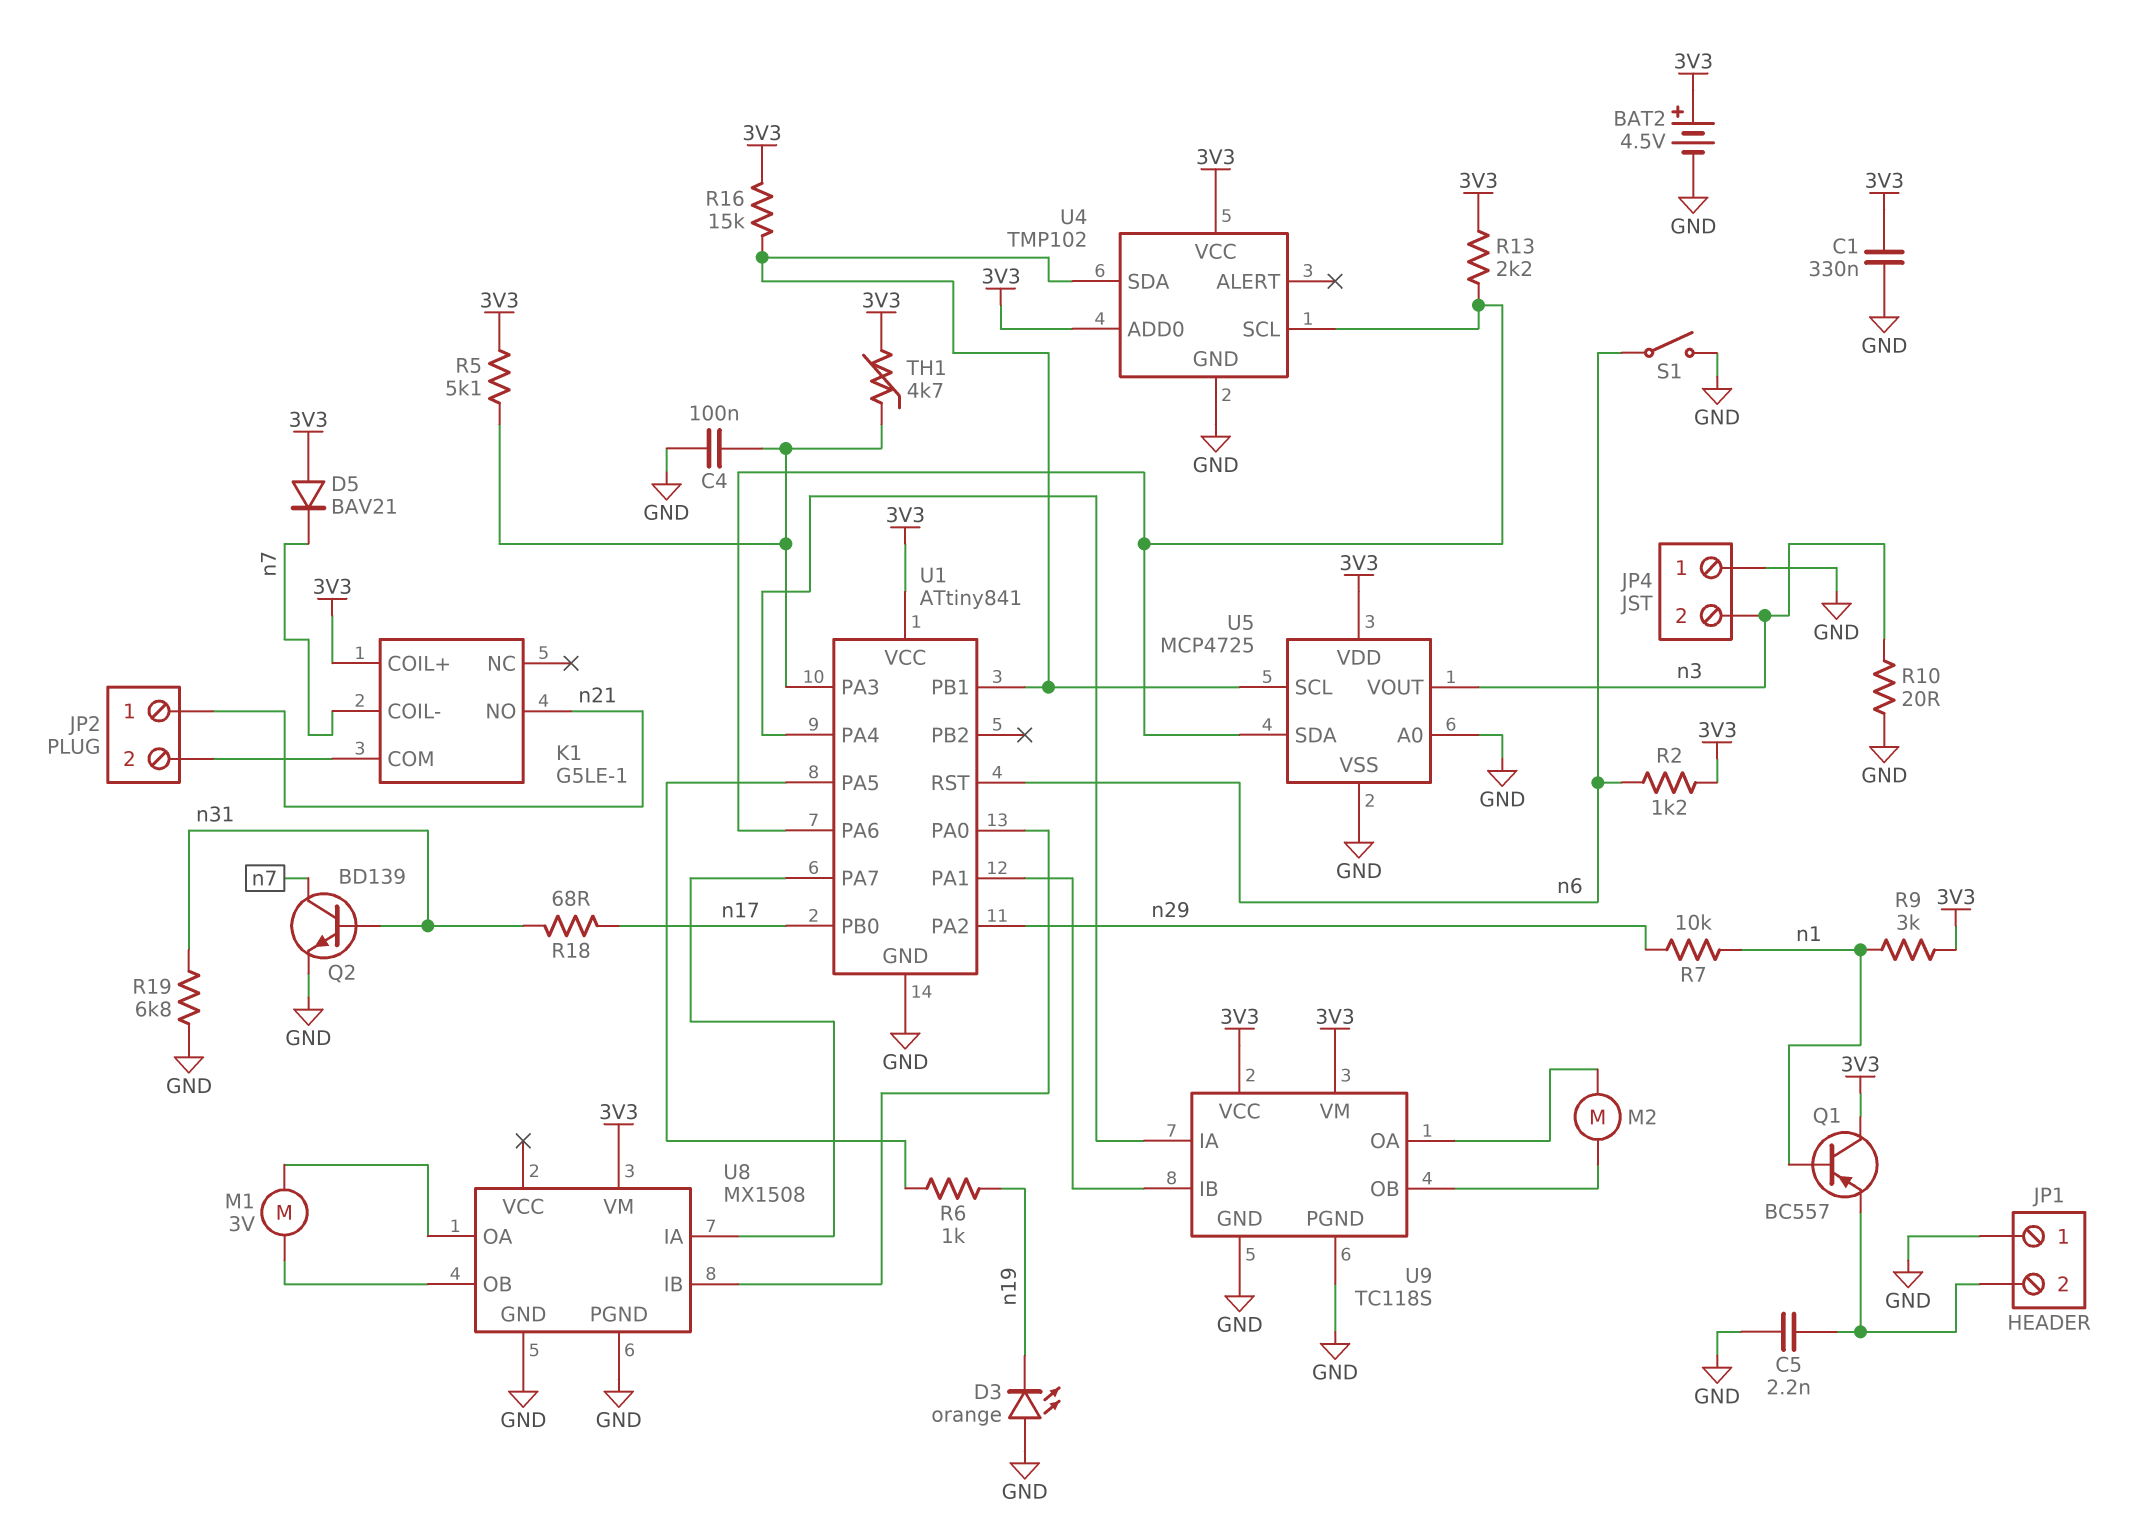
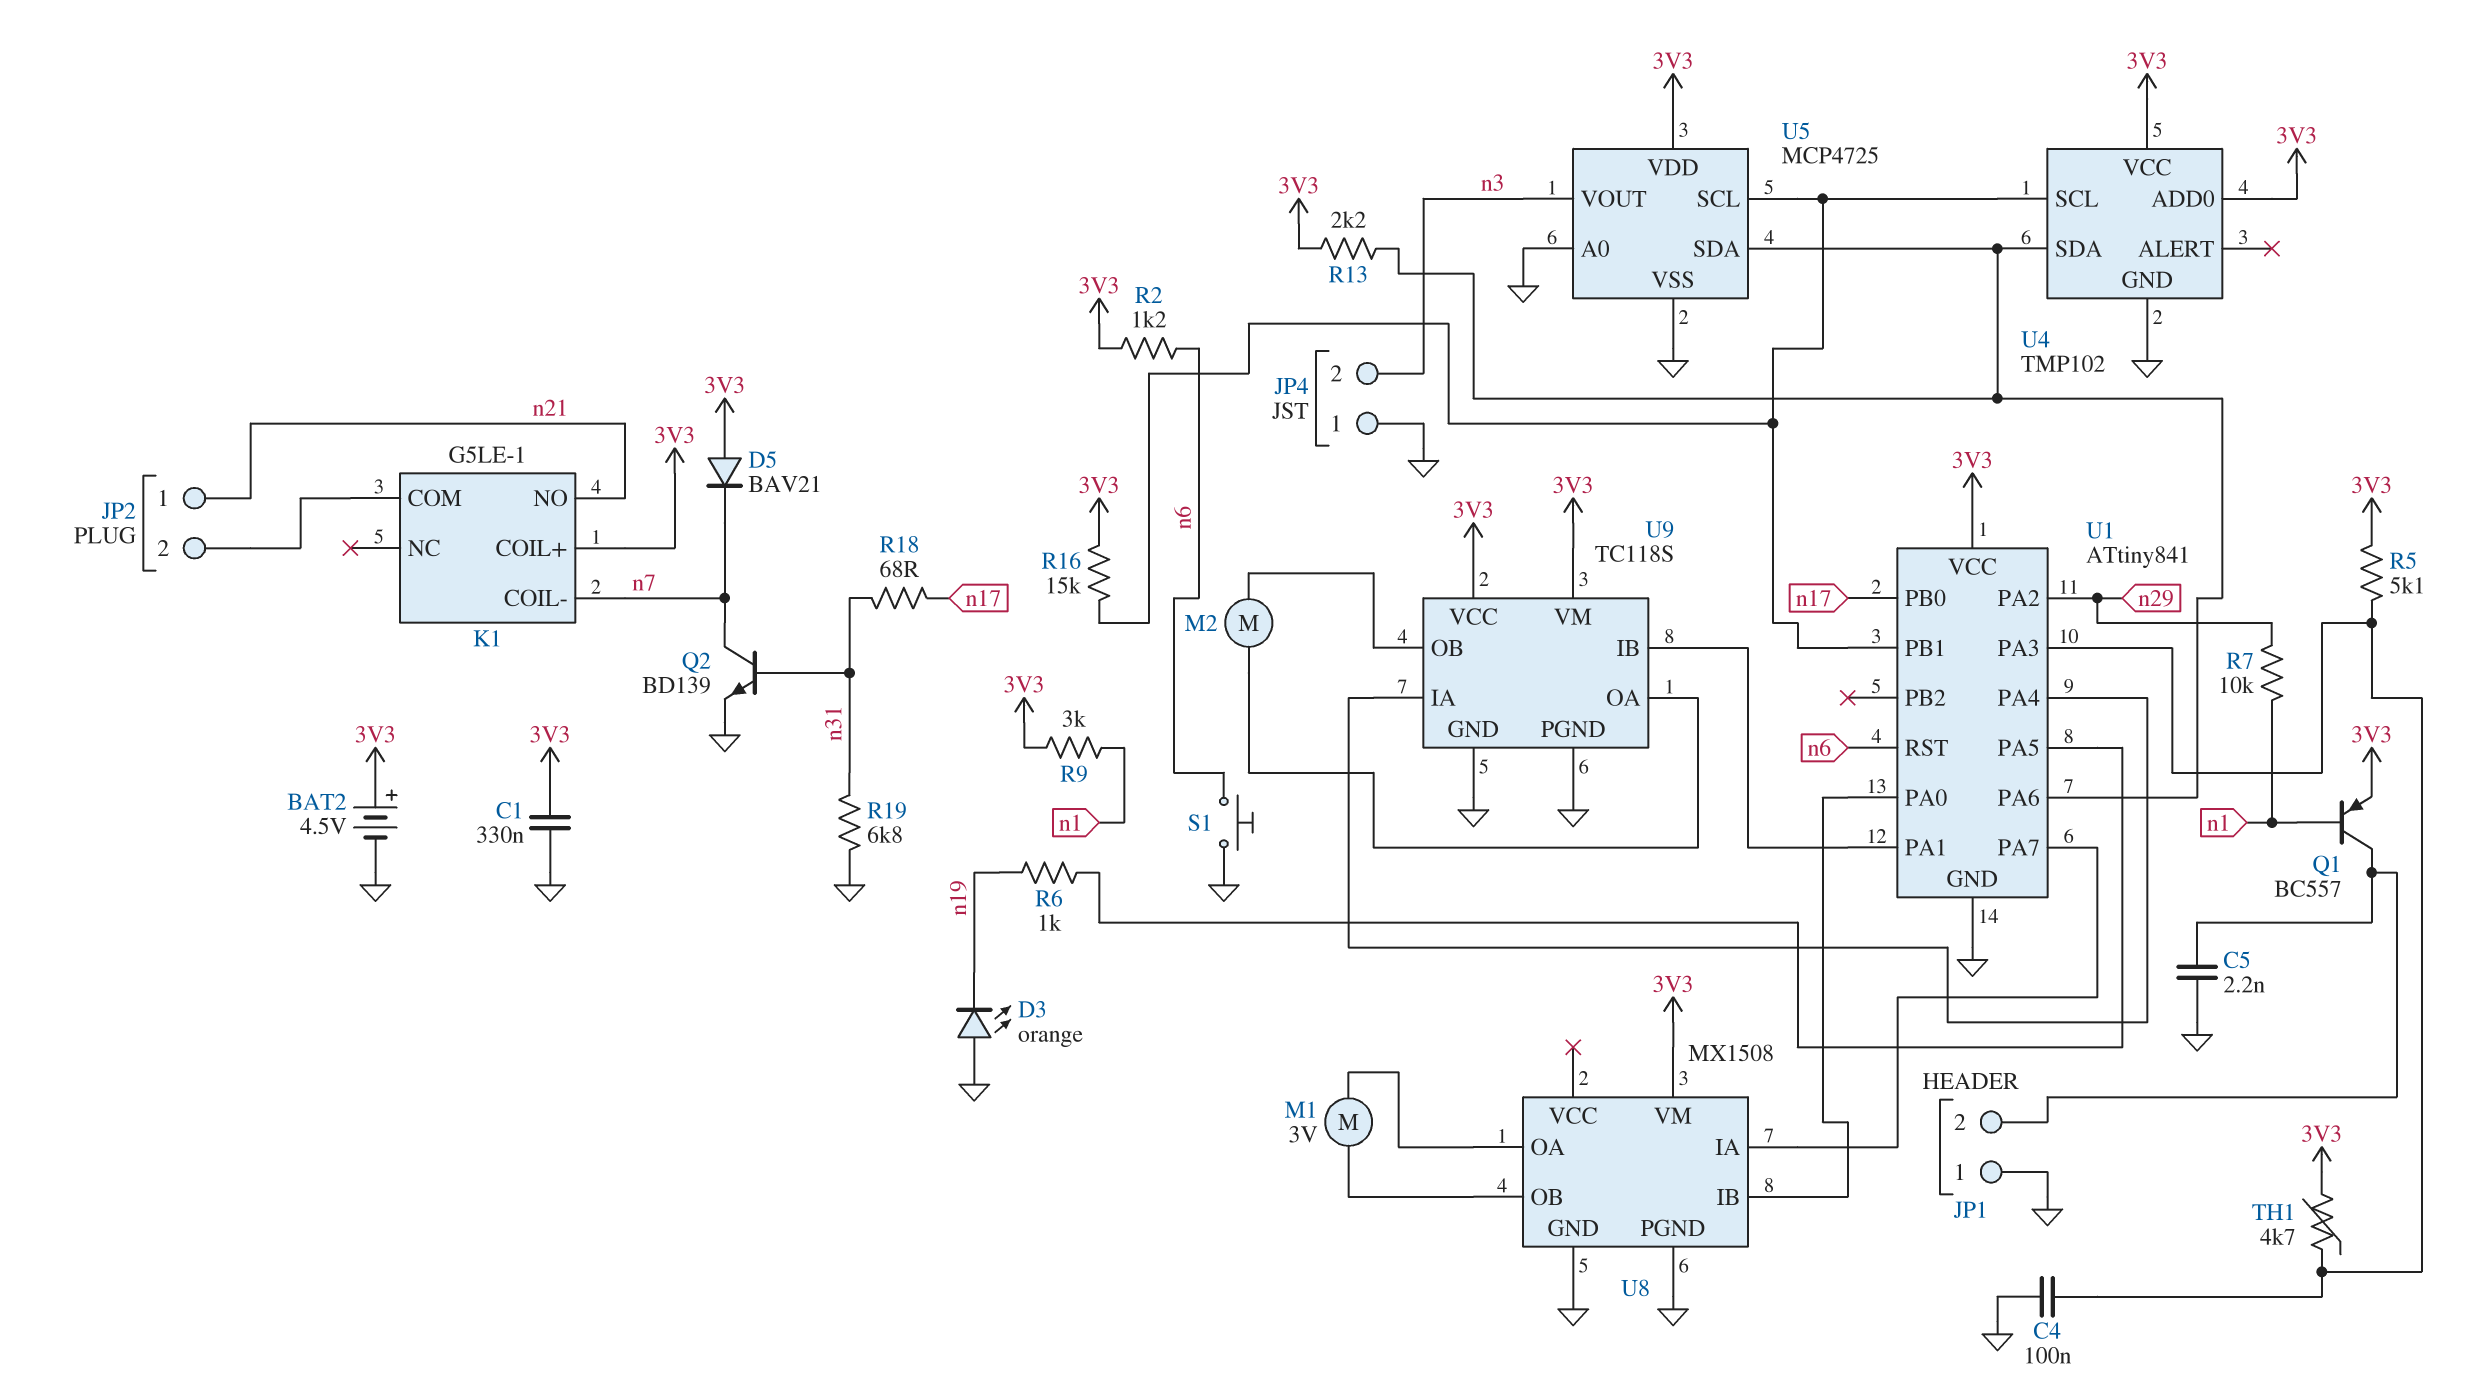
Q1: PNP BC557 (B n1, C 3V3, E JP1/2) -> PNP BC557 (B n1, C JP1/2, E 3V3)
R10: 20 (GND, n3) -> none
S1: switch (GND, n6) -> button (GND, n6)
U4 pin SCL: U1/PA6 -> U1/PB1
U4 pin SDA: U1/PB1 -> U1/PA6

